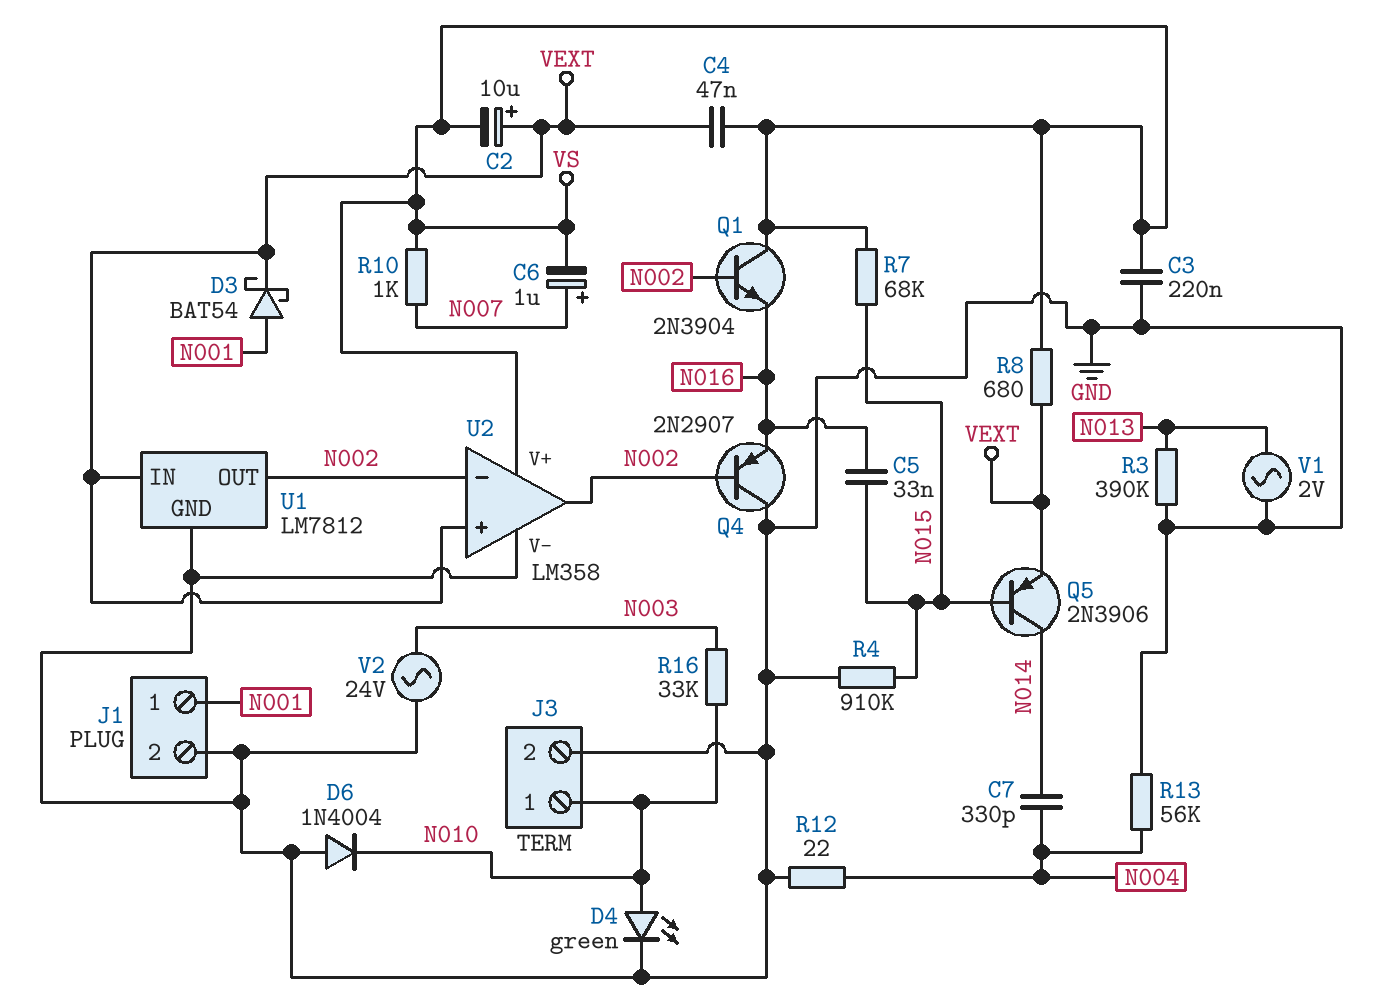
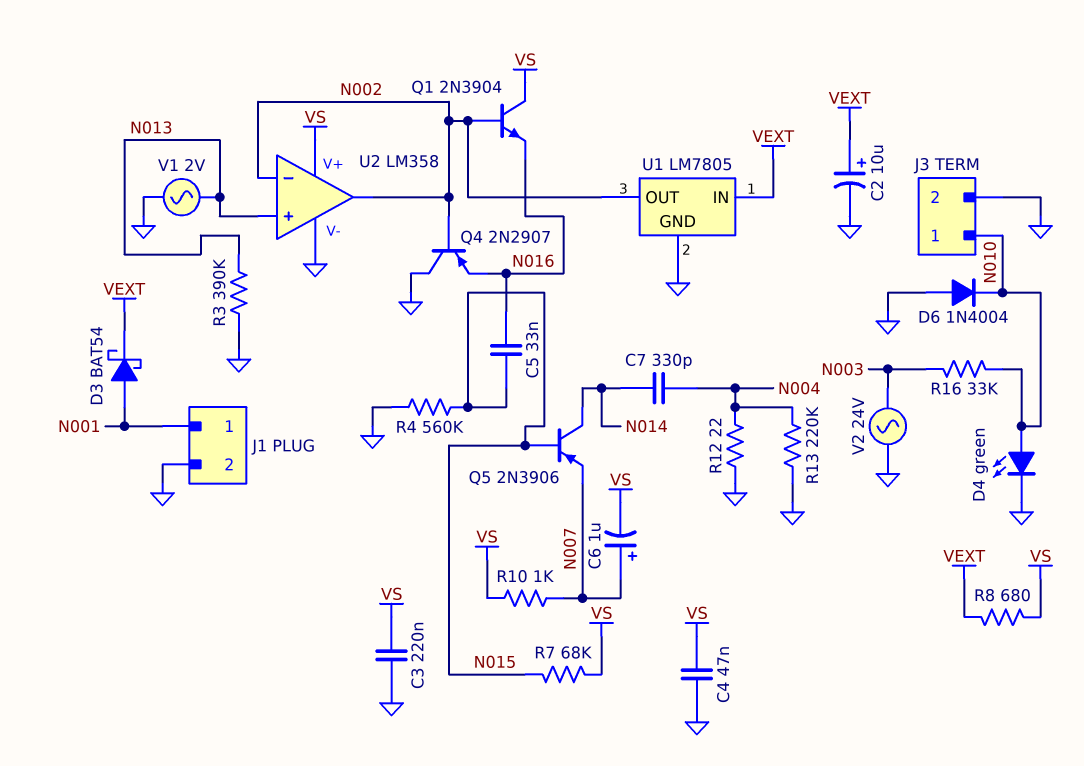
C2: 10uF (plus VEXT, minus VS) -> 10uF (plus VEXT, minus GND)
C4: 47nF (VEXT, VS) -> 47nF (GND, VS)
Q5: PNP 2N3906 (B N015, C N014, E VEXT) -> PNP 2N3906 (B N015, C N014, E N007)
R4: 910k (GND, N015) -> 560k (GND, N015)
R13: 56k (GND, N004) -> 220k (GND, N004)
U1: LM7812 -> LM7805
U2 pin in+: VEXT -> N013

